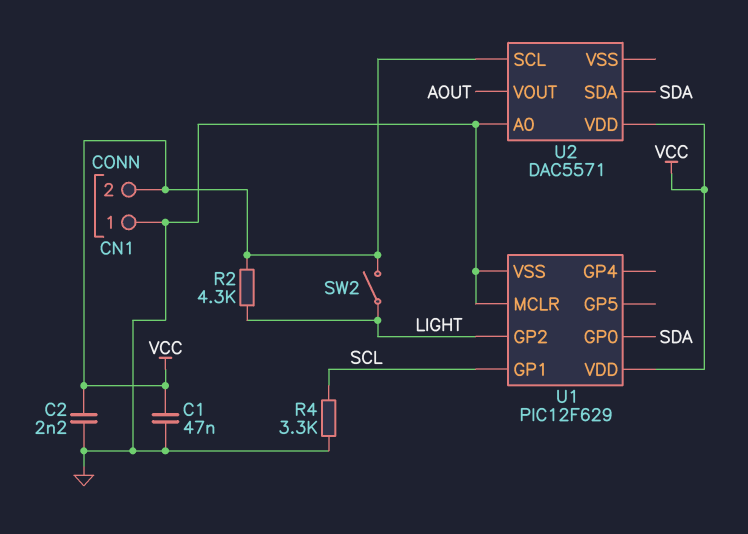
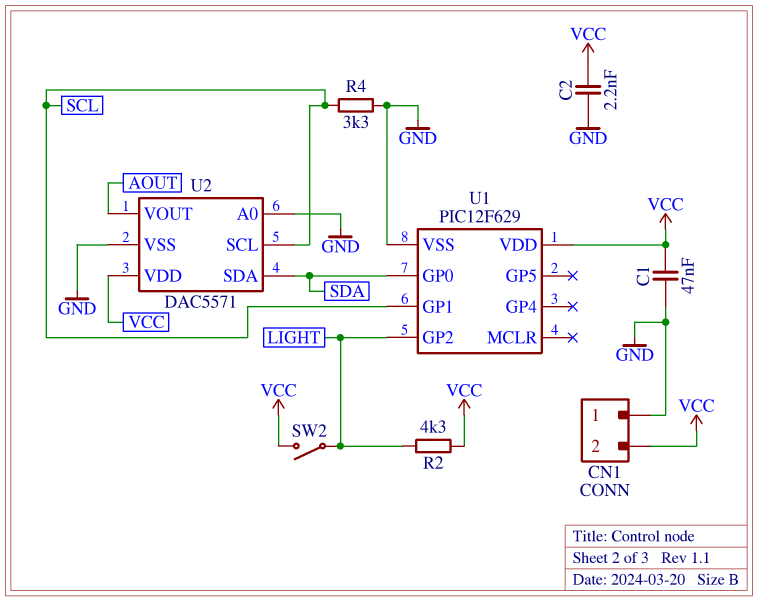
U1 pin MCLR: GND -> none
U2 pin SCL: VCC -> SCL
U2 pin VSS: none -> GND

